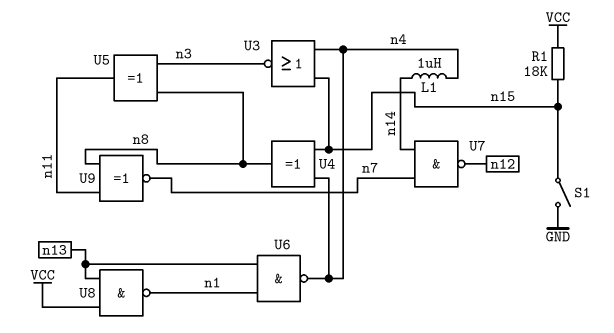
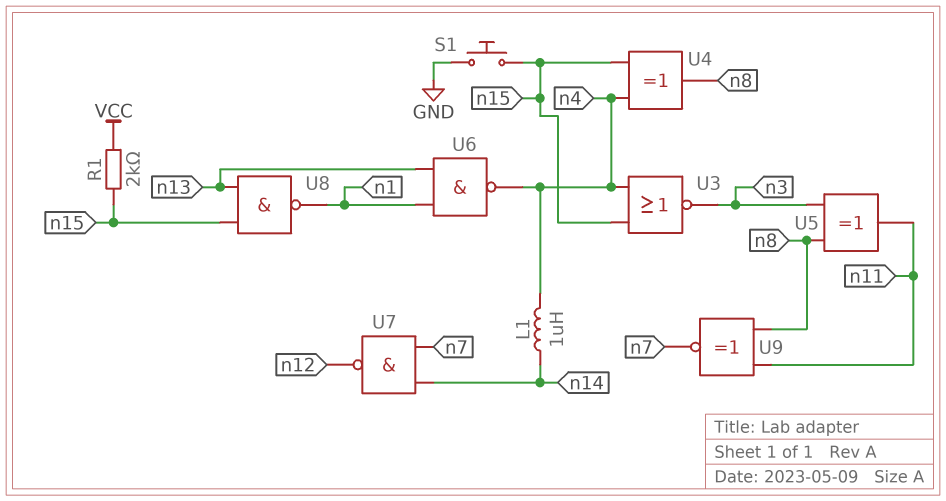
R1: 18k (VCC, n15) -> 2k (VCC, n15)
S1: switch (GND, n15) -> button (GND, n15)
U8: NAND (in VCC, in n13, out n1) -> NAND (in n13, in n15, out n1)

